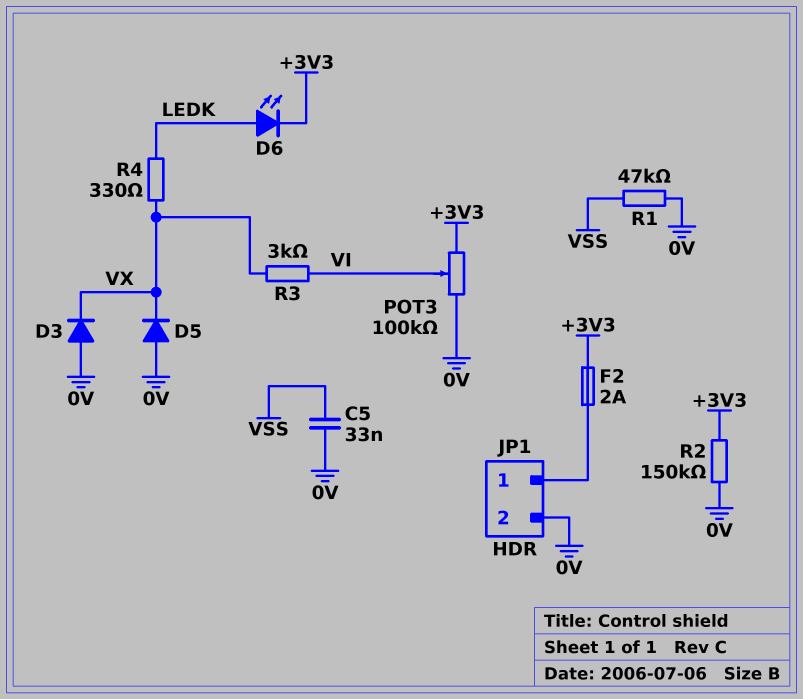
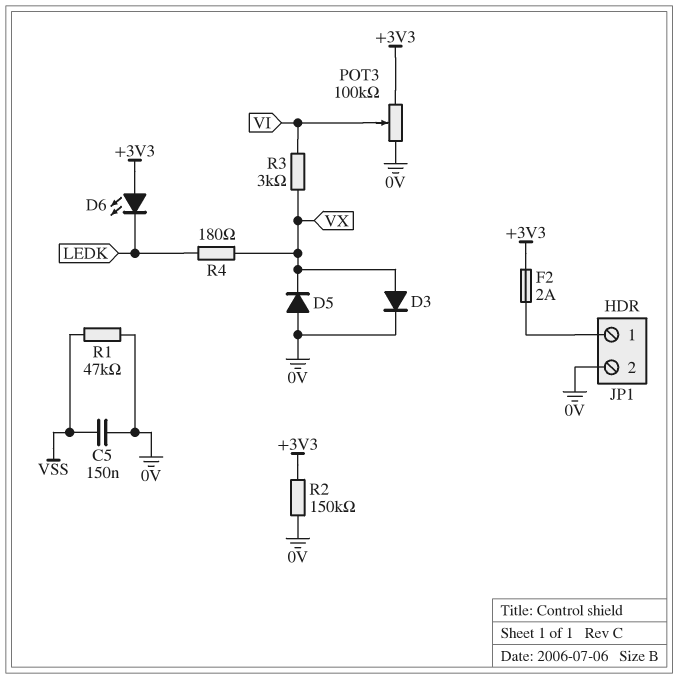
C5: 33nF (0V, VSS) -> 150nF (0V, VSS)
D3: diode (A 0V, K VX) -> diode (A VX, K 0V)
D6: LED (A LEDK, K +3V3) -> LED (A +3V3, K LEDK)
R4: 330 (LEDK, VX) -> 180 (LEDK, VX)

